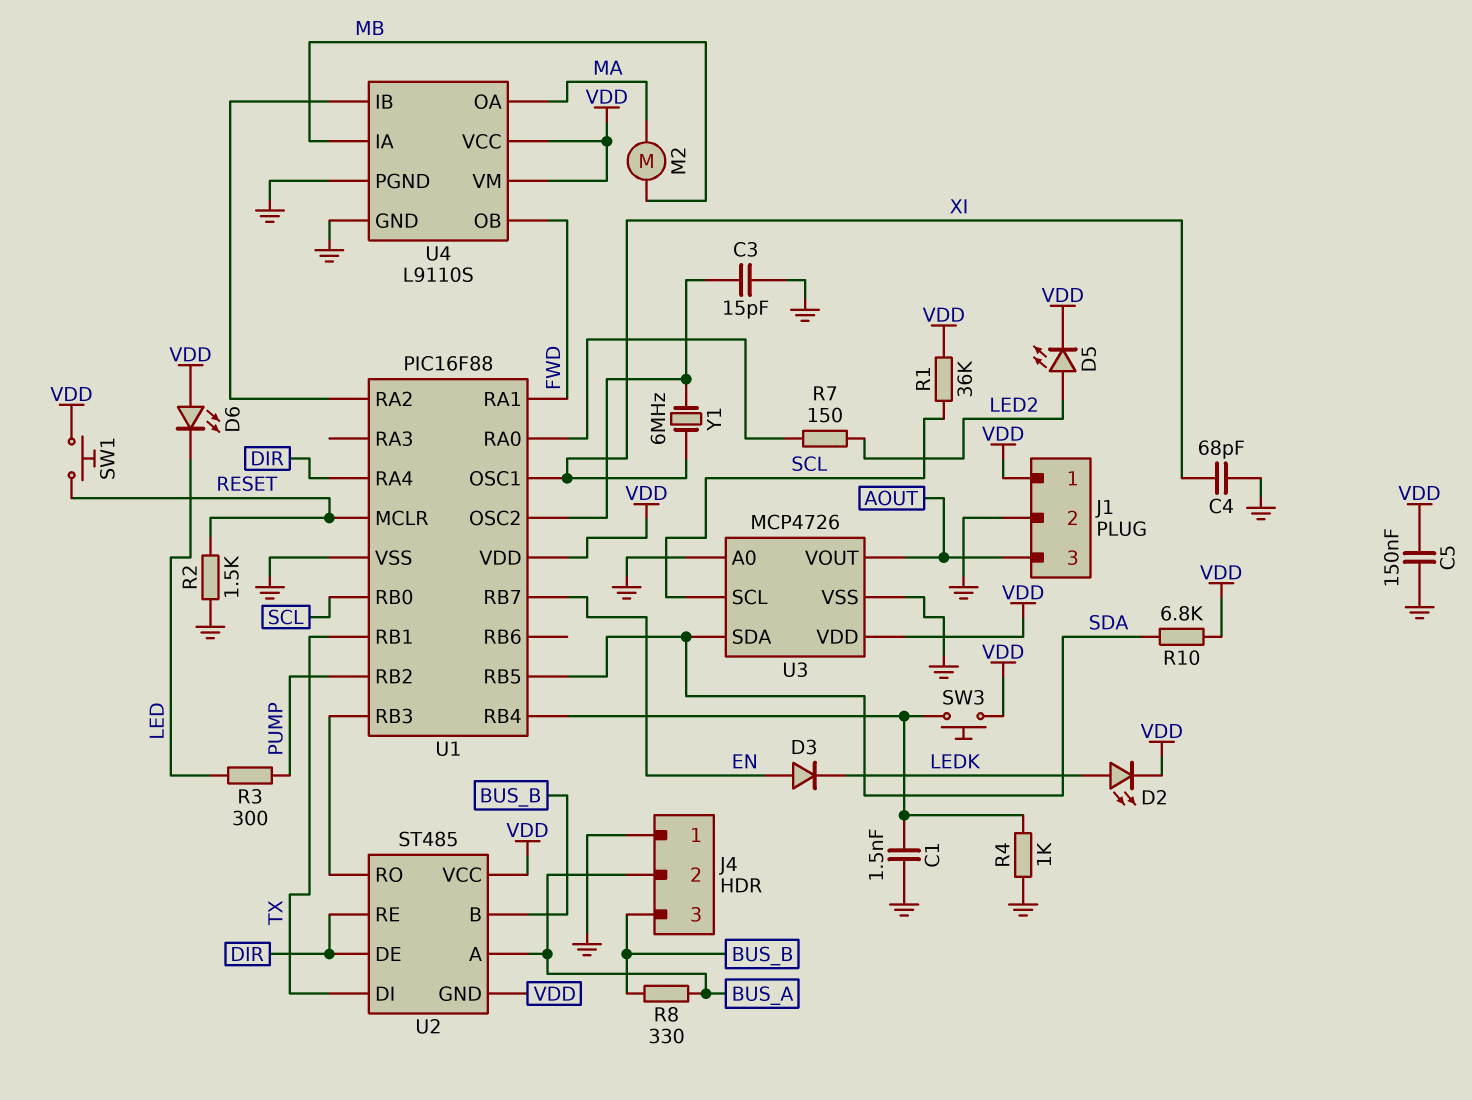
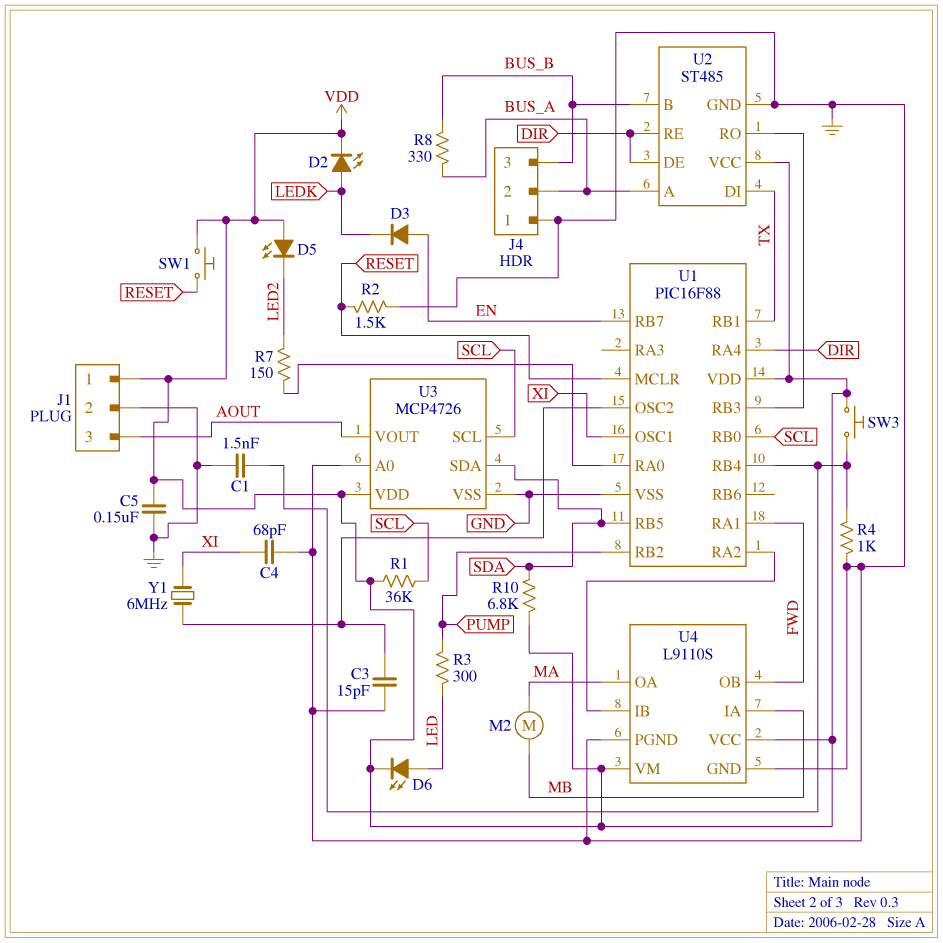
D5: LED (A LED2, K VDD) -> LED (A VDD, K LED2)
D6: LED (A VDD, K LED) -> LED (A LED, K VDD)
U2 pin GND: VDD -> GND

